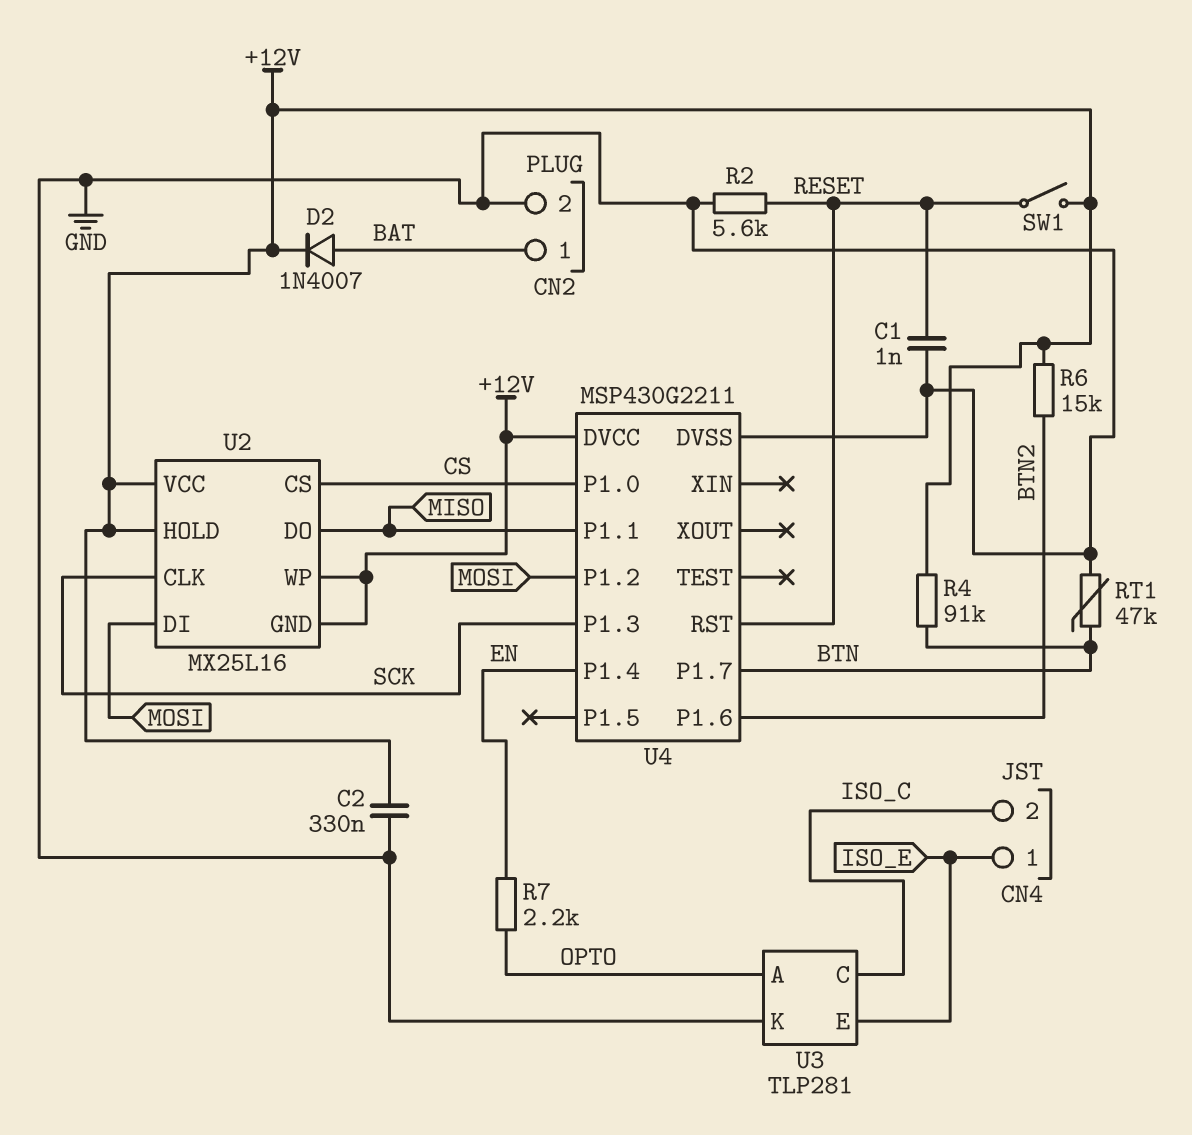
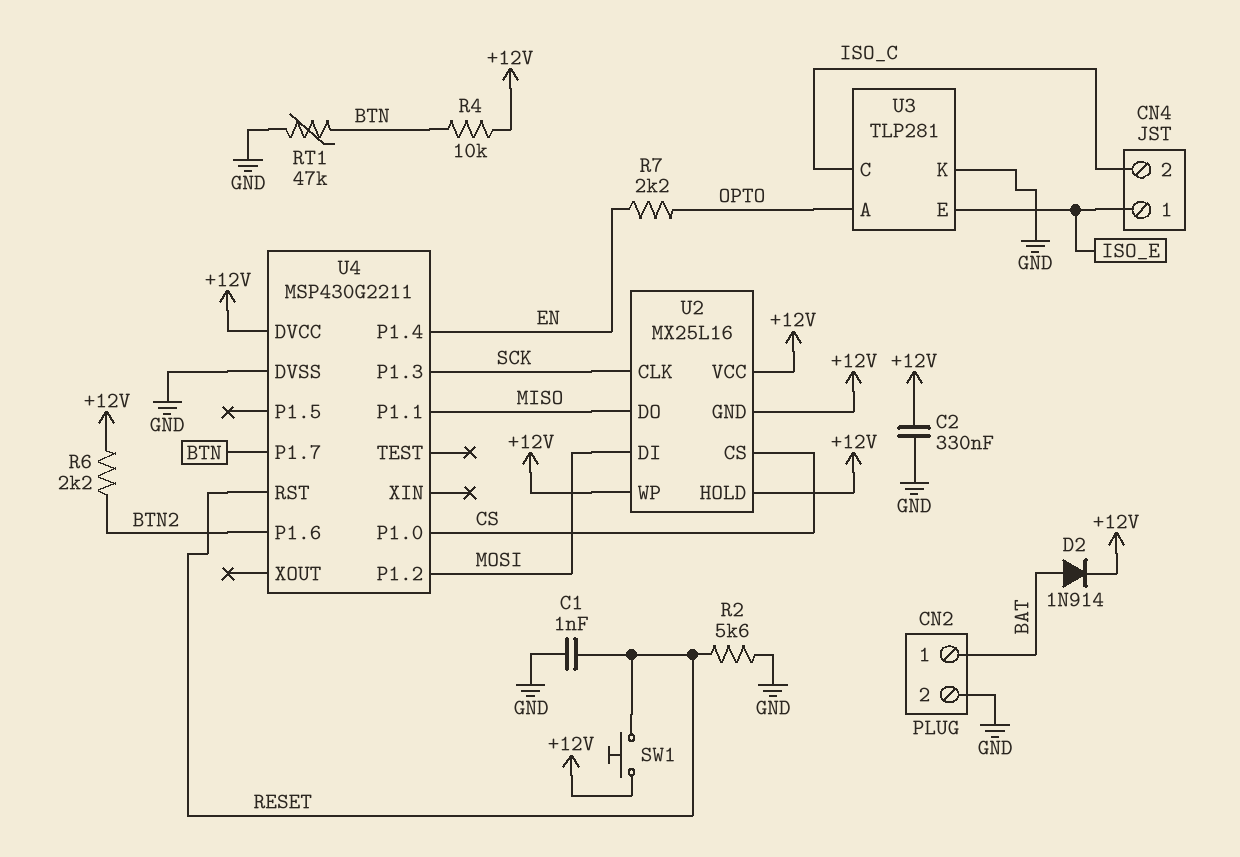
D2: diode 1N4007 (A BAT, K +12V) -> diode 1N914 (A BAT, K +12V)
R4: 91k (+12V, BTN) -> 10k (+12V, BTN)
R6: 15k (+12V, BTN2) -> 2.2k (+12V, BTN2)
SW1: switch (+12V, RESET) -> button (+12V, RESET)

